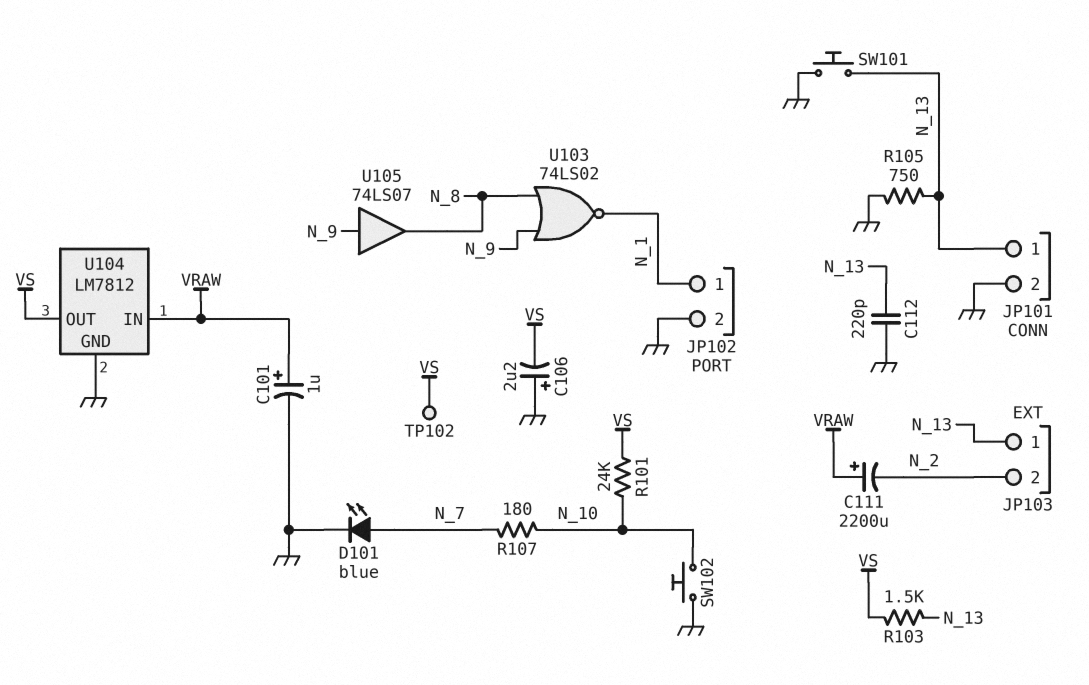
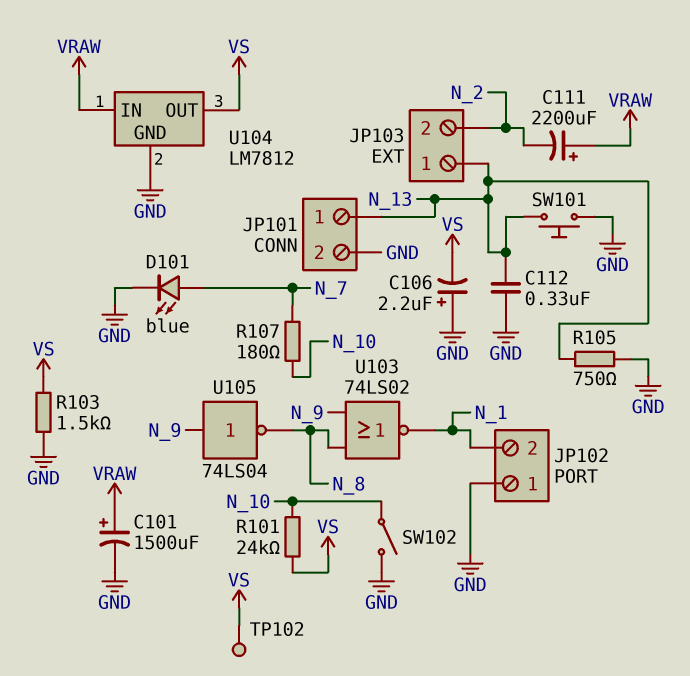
C101: 1uF (plus VRAW, minus GND) -> 1500uF (plus VRAW, minus GND)
C112: 220pF (GND, N_13) -> 330nF (GND, N_13)
JP102 pin 1: N_1 -> GND
JP102 pin 2: GND -> N_1
R103: 1.5k (N_13, VS) -> 1.5k (GND, VS)
SW102: button (GND, N_10) -> switch (GND, N_10)
U105: buffer 74LS07 (in N_9, out N_8) -> NOT 74LS04 (in N_9, out N_8)

